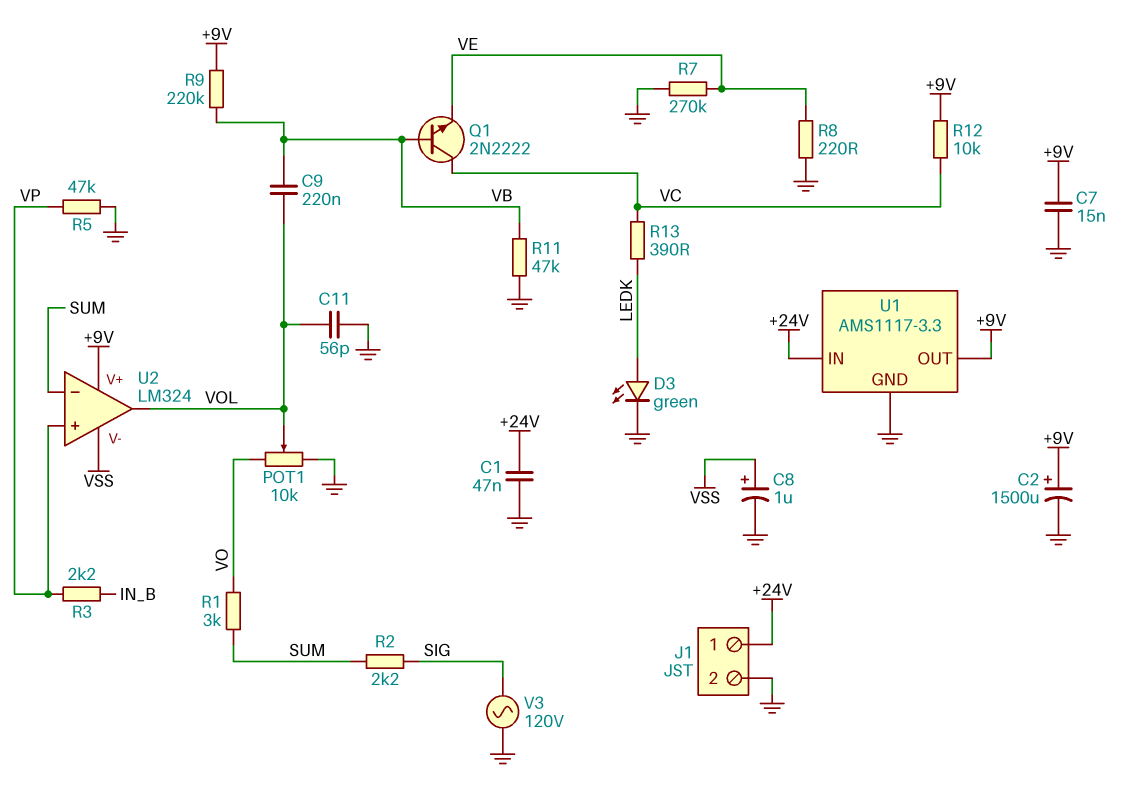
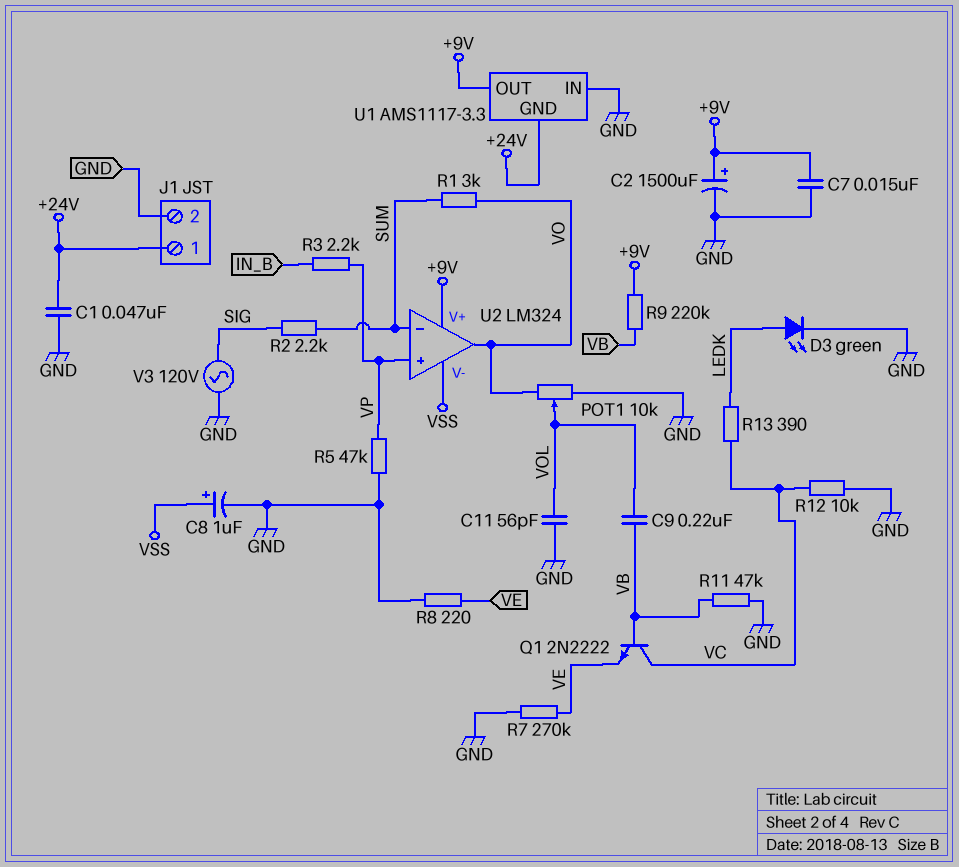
R12: 10k (+9V, VC) -> 10k (GND, VC)
U1 pin GND: GND -> +24V
U1 pin IN: +24V -> GND
U2 pin out: VOL -> VO

